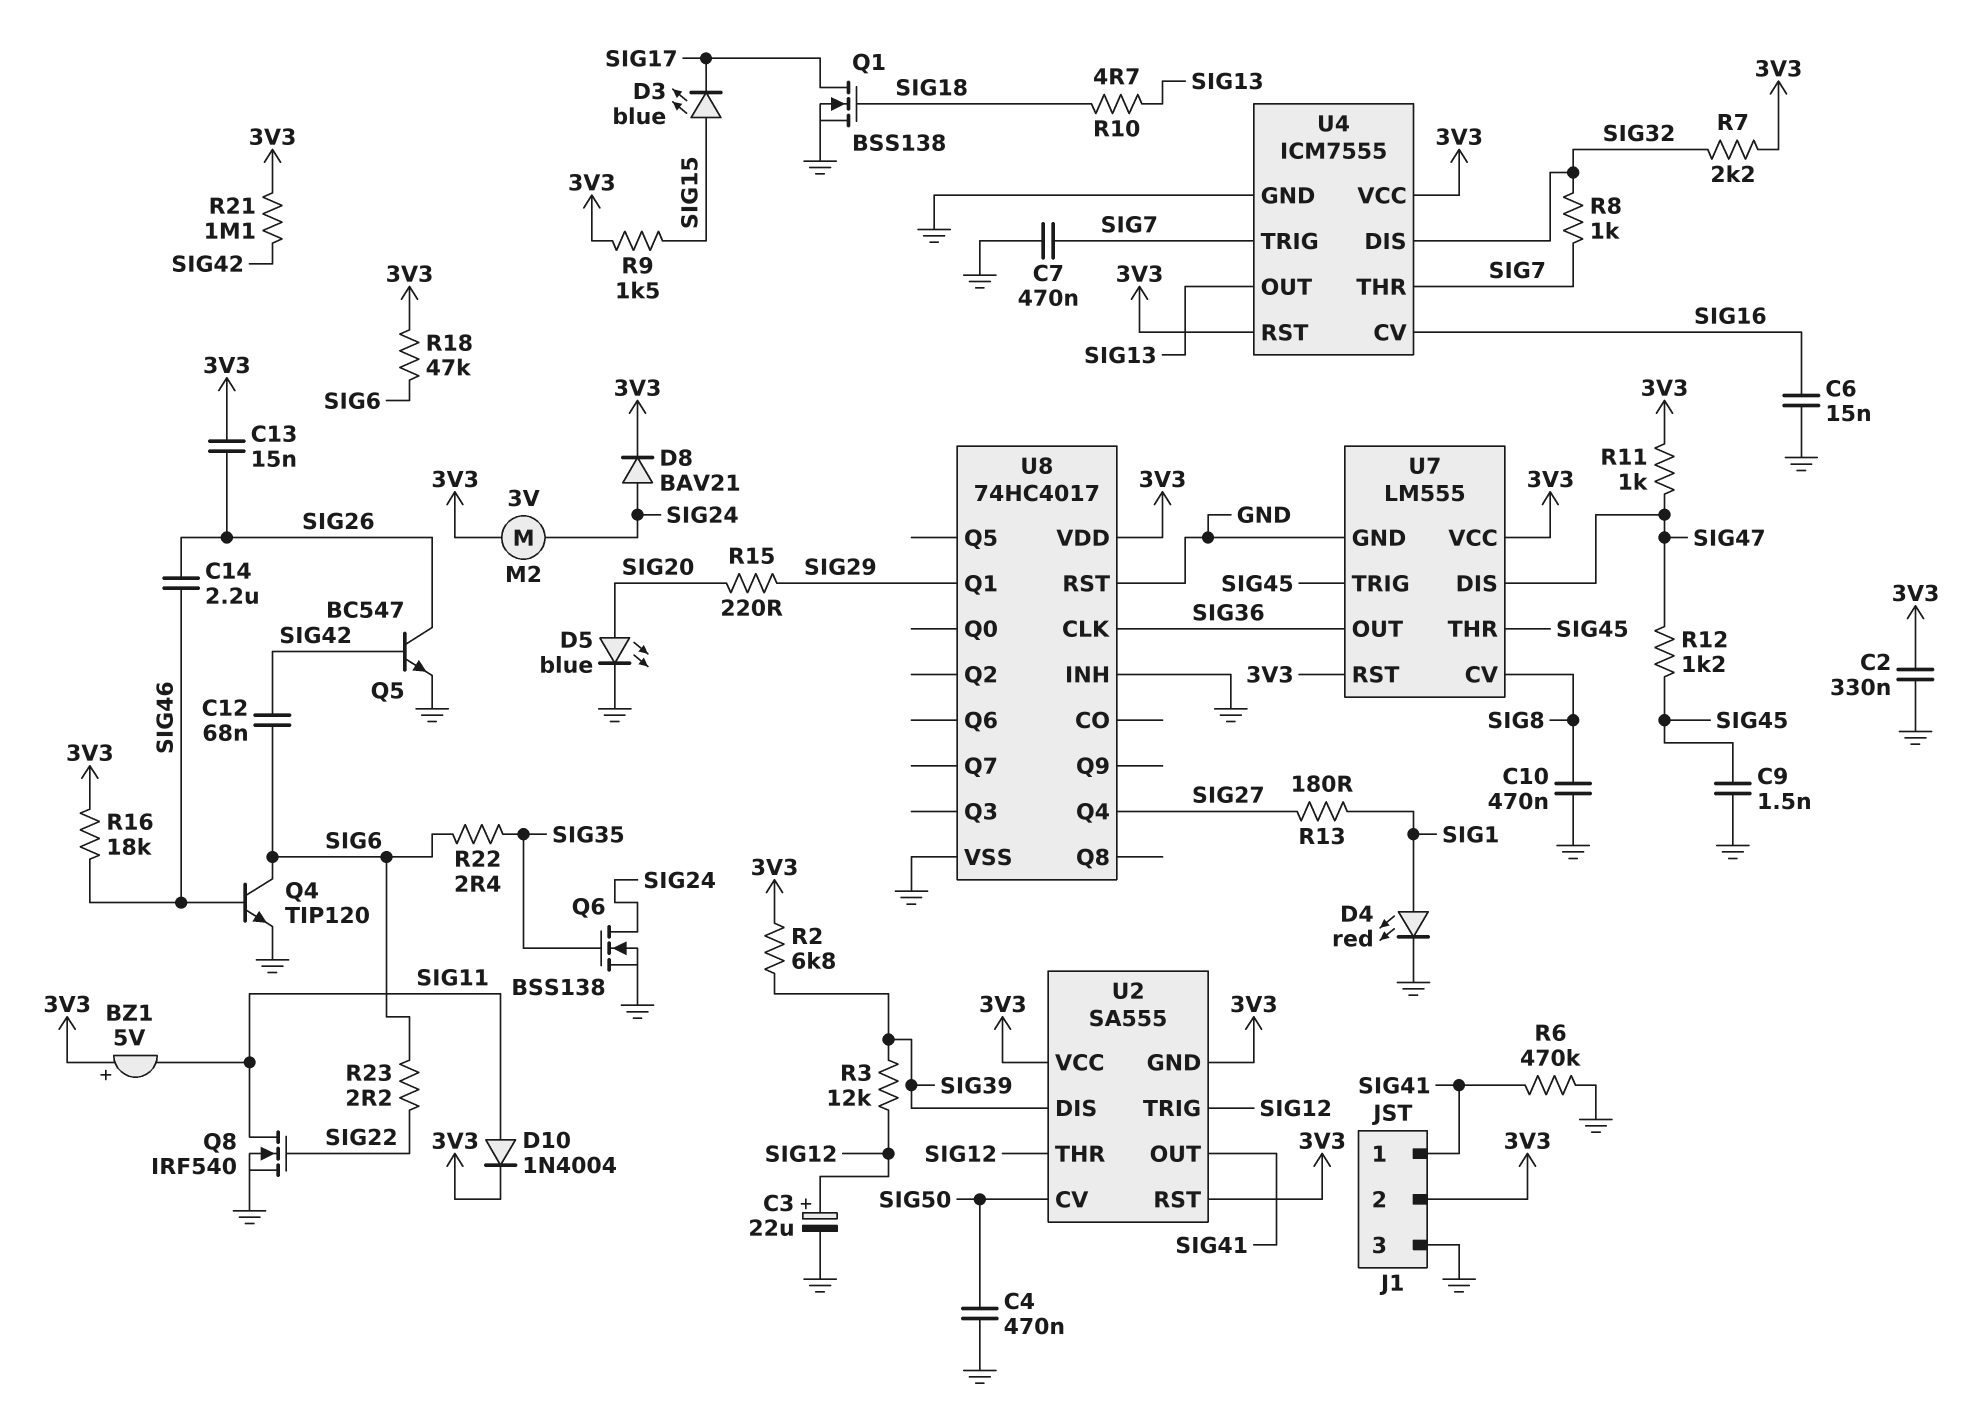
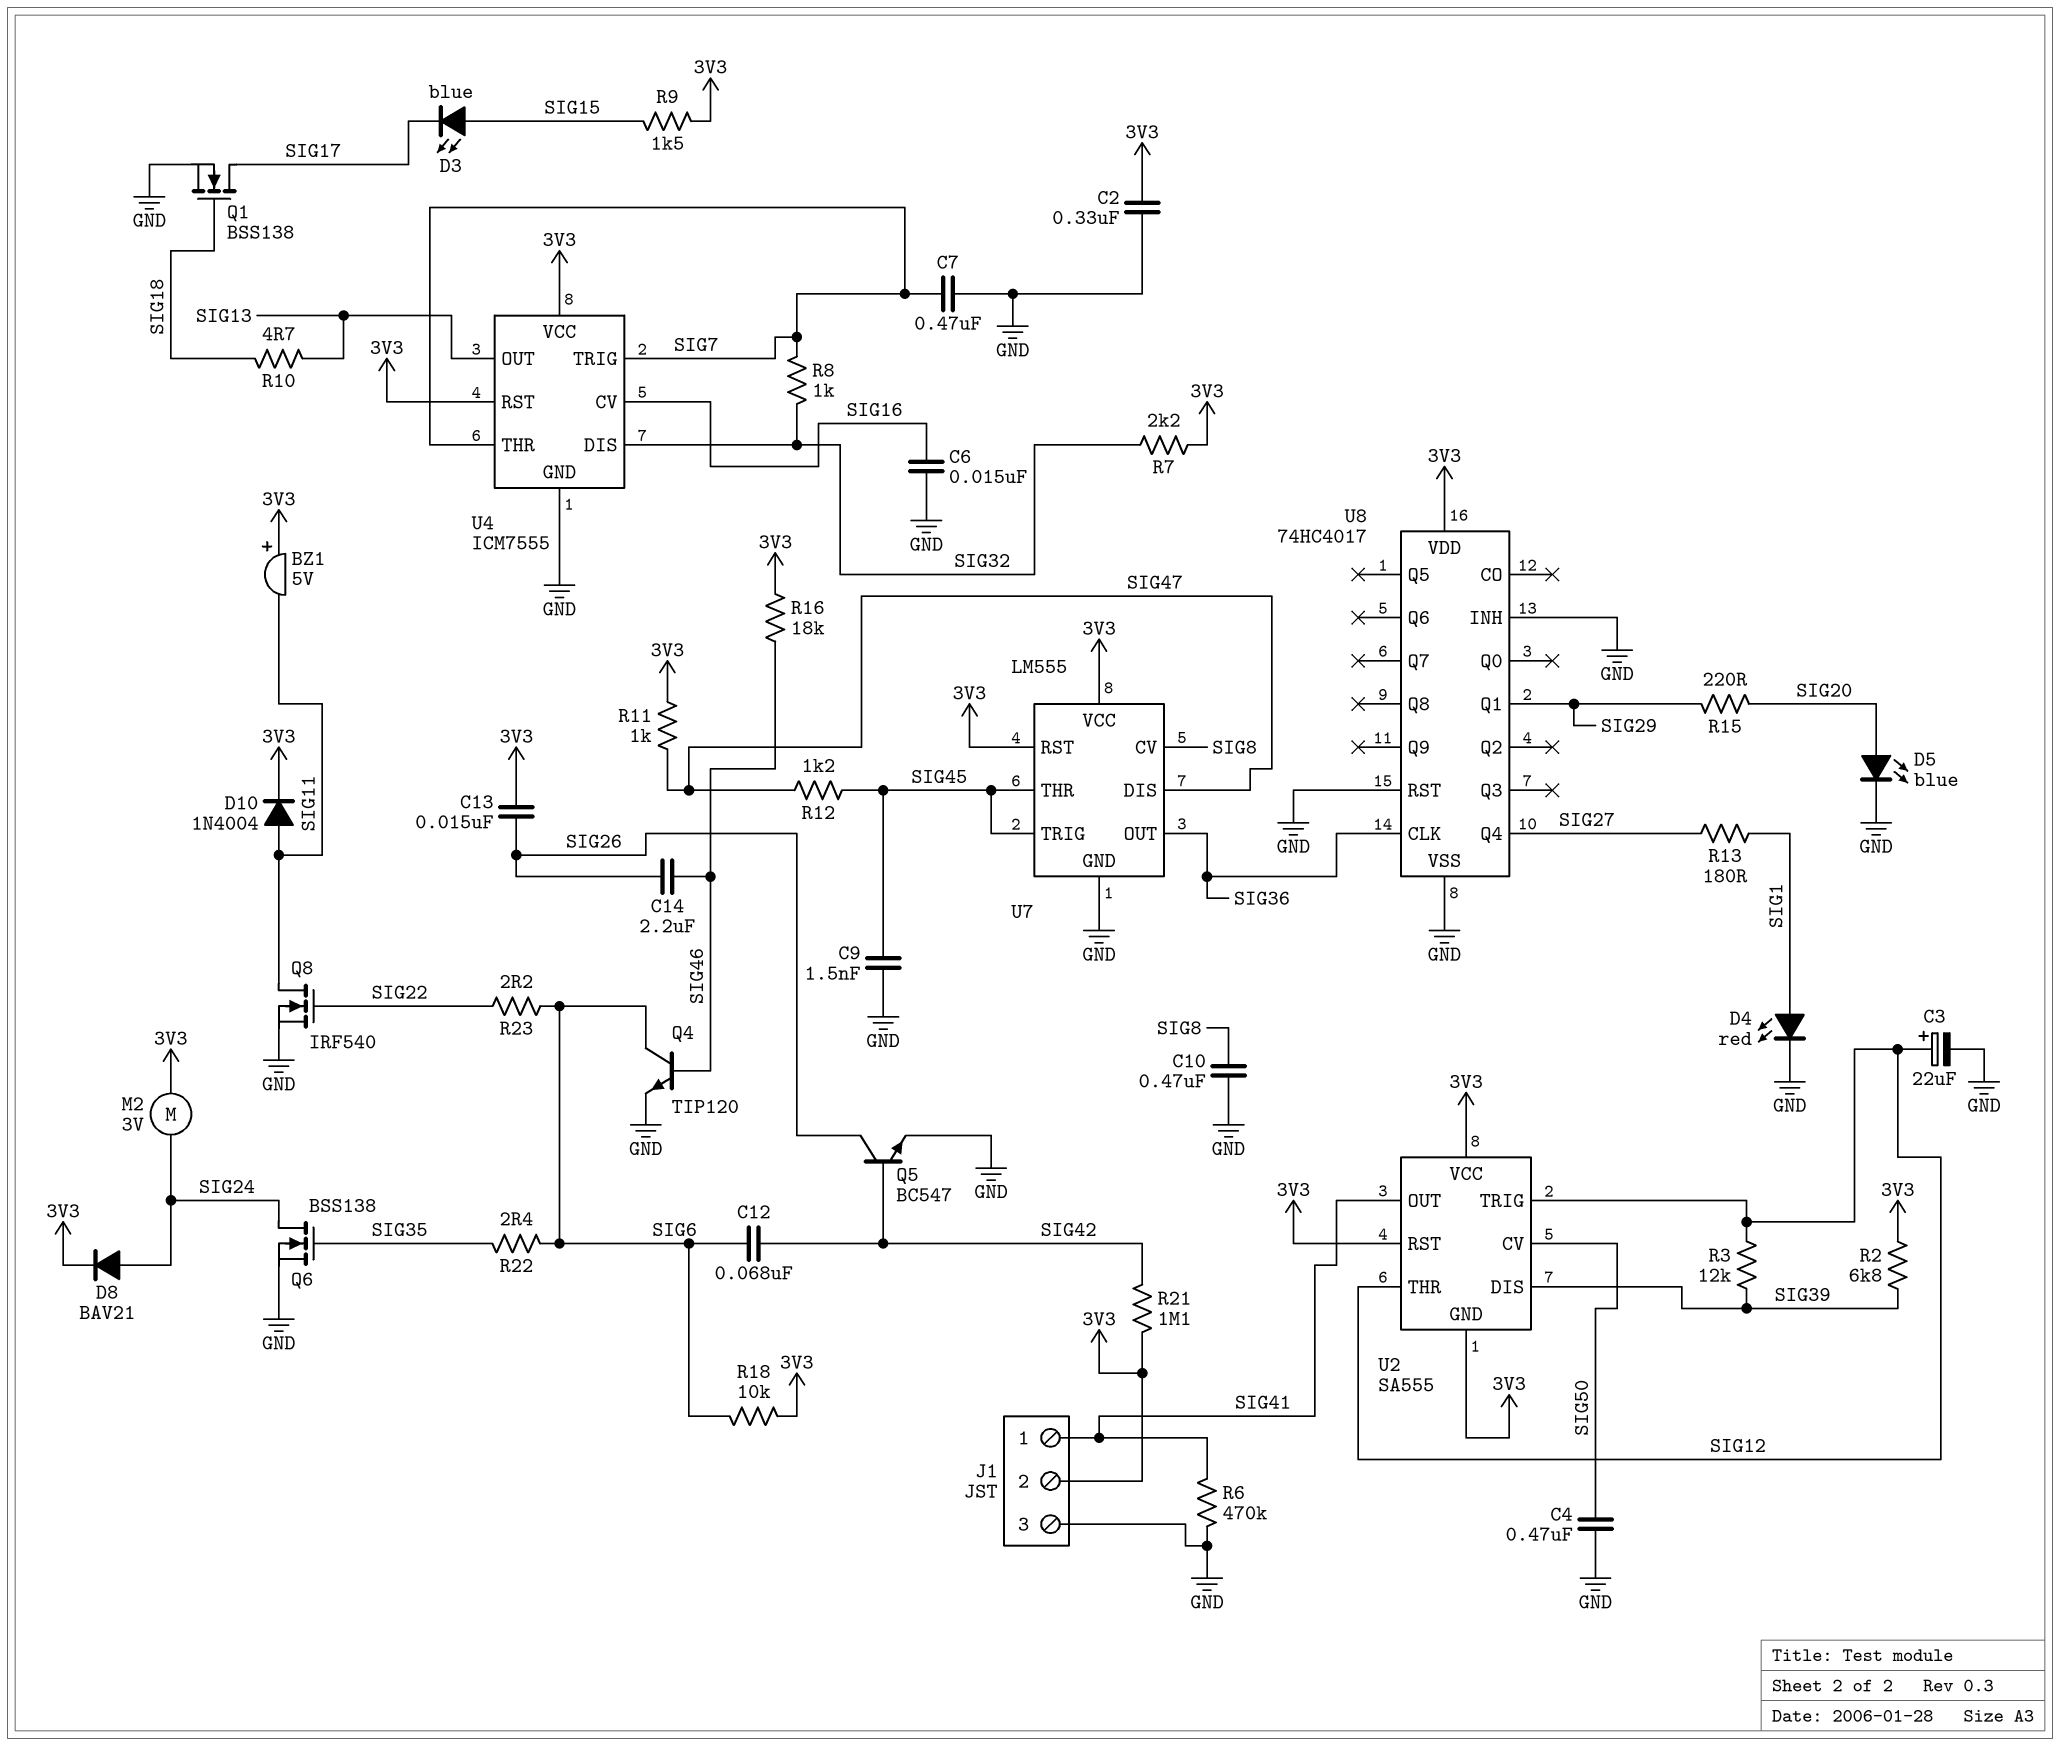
R18: 47k (3V3, SIG6) -> 10k (3V3, SIG6)

